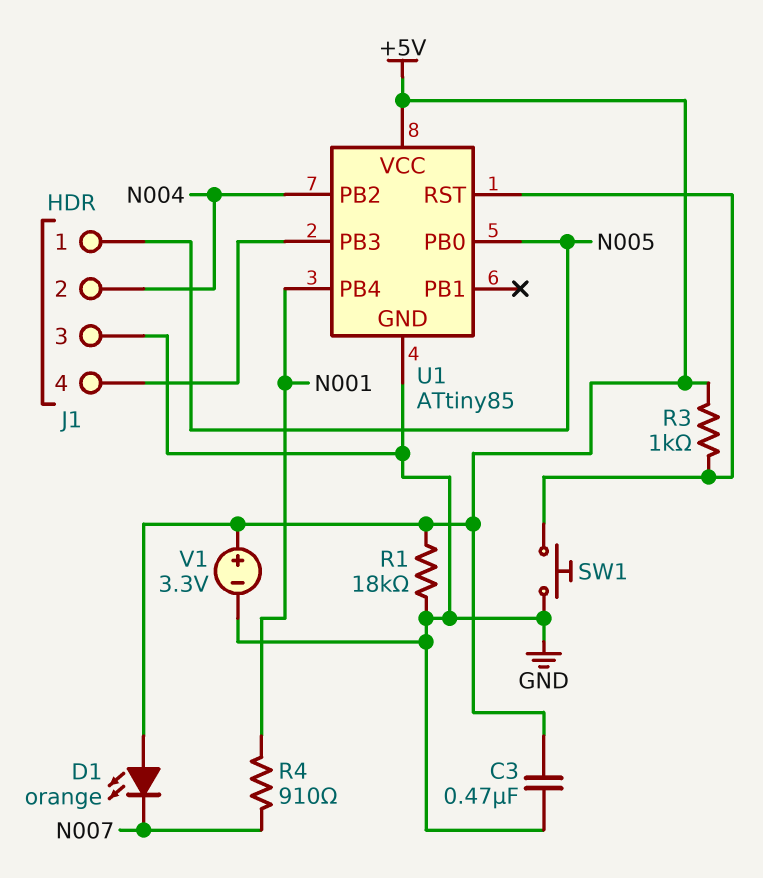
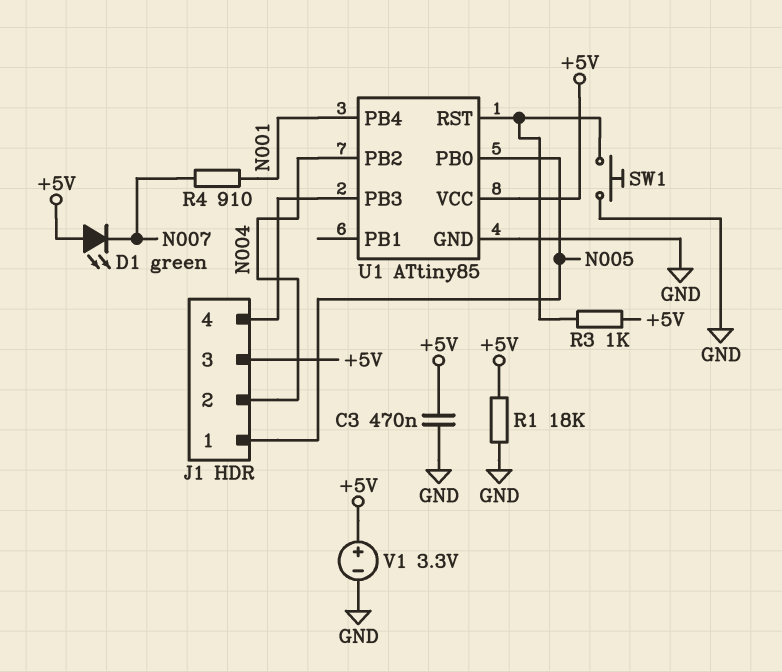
D1: LED orange (A +5V, K N007) -> LED green (A +5V, K N007)
J1 pin 3: GND -> +5V

